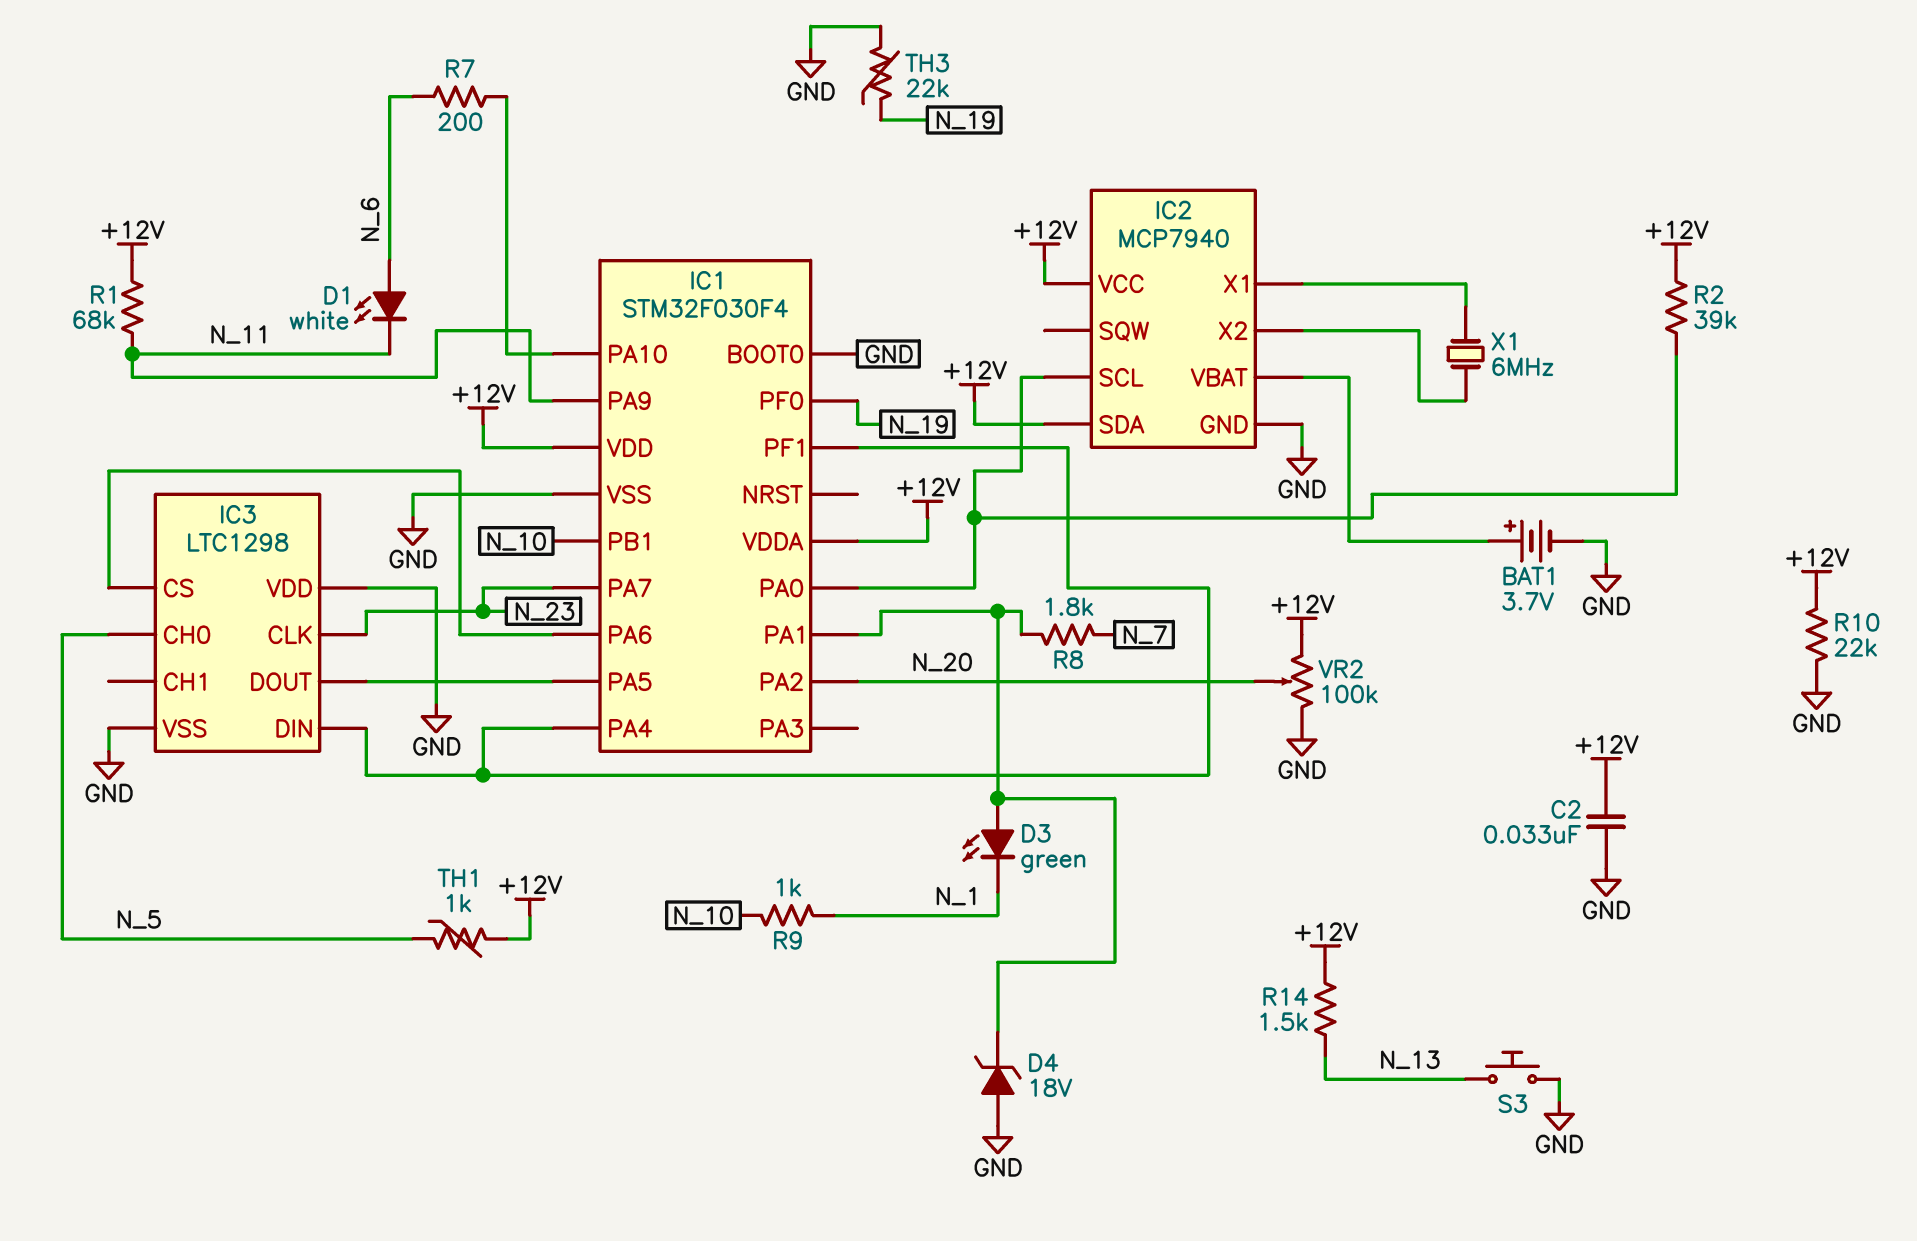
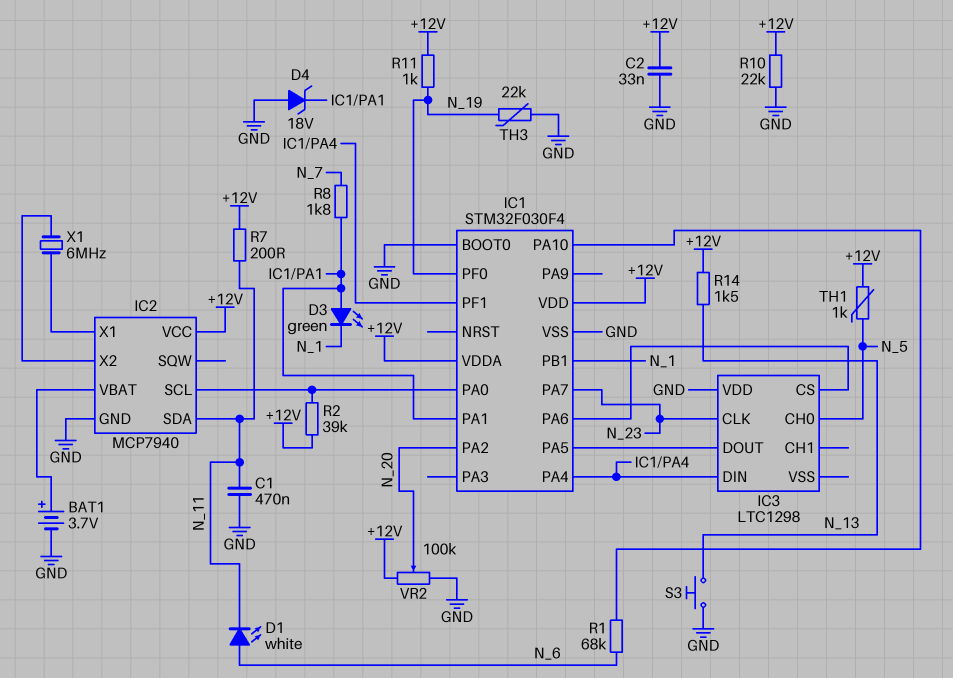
C1: none -> 470nF (GND, N_11)
IC1 pin PA9: N_11 -> none
IC1 pin PB1: N_10 -> N_1
IC2 pin SDA: +12V -> N_11
IC3 pin VSS: GND -> none
R1: 68k (+12V, N_11) -> 68k (IC1/PA10, N_6)
R7: 200 (IC1/PA10, N_6) -> 200 (+12V, N_11)
R9: 1k (N_1, N_10) -> none
R11: none -> 1k (+12V, N_19)

